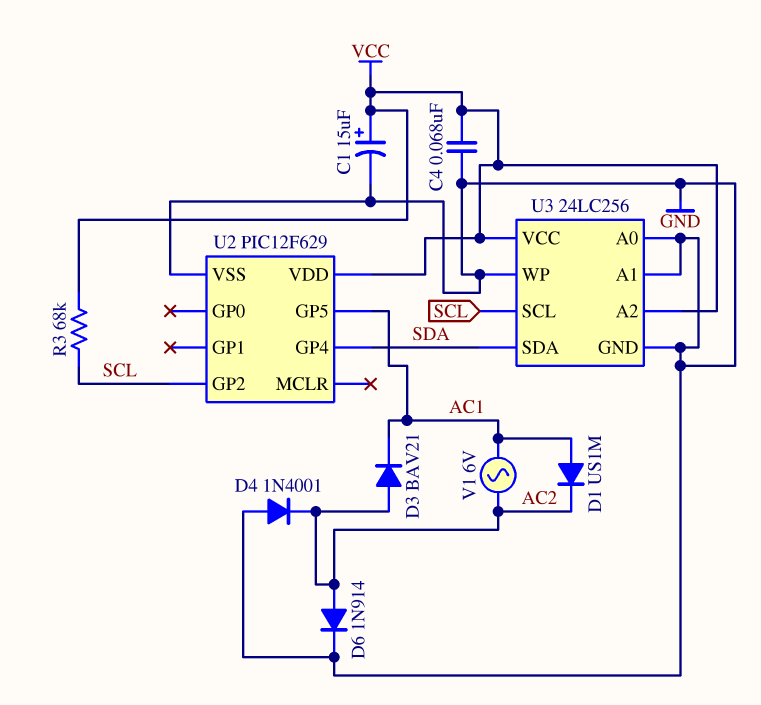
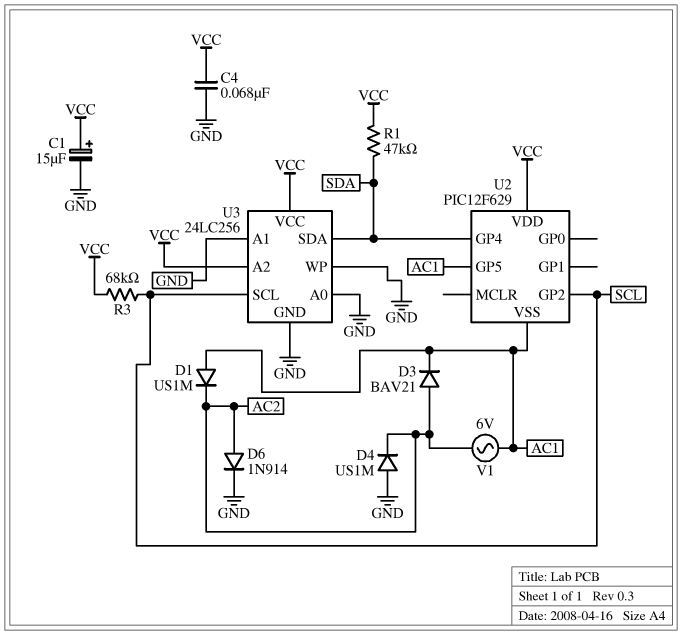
D4: diode 1N4001 (A GND, K AC2) -> diode US1M (A GND, K AC2)
R1: none -> 47k (SDA, VCC)
U2 pin VSS: GND -> AC1

